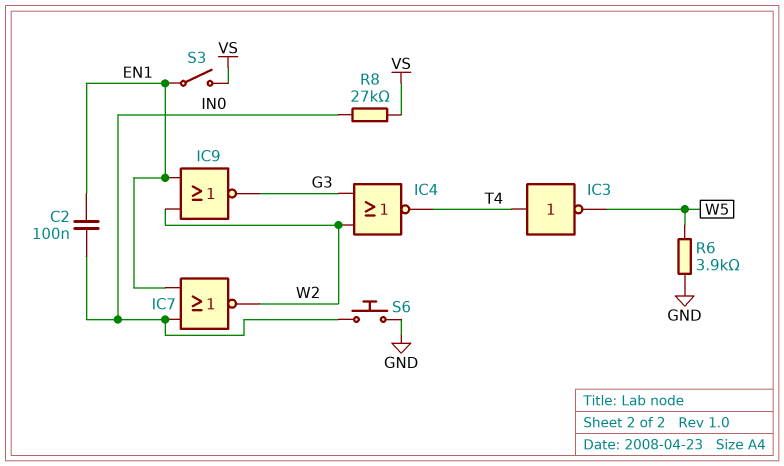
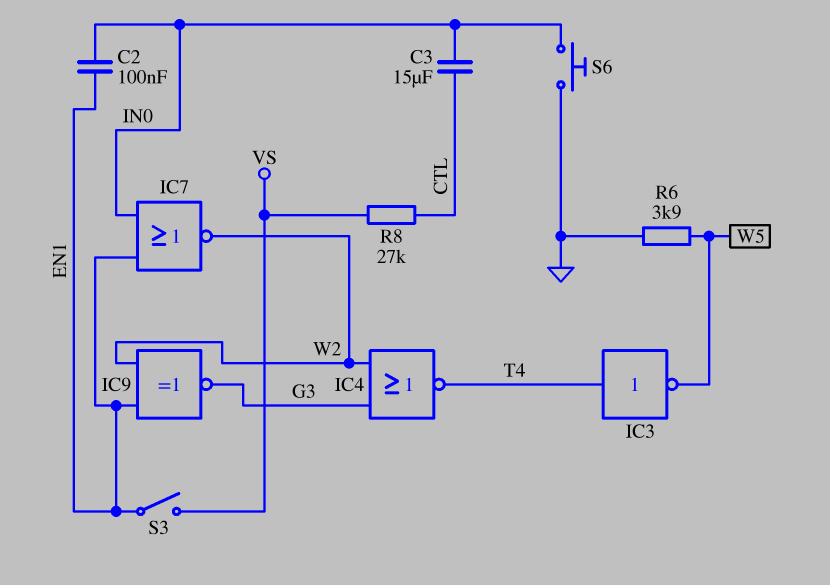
C3: none -> 15uF (CTL, IN0)
IC9: NOR (in EN1, in W2, out G3) -> XNOR (in EN1, in W2, out G3)
R8: 27k (IN0, VS) -> 27k (CTL, VS)

